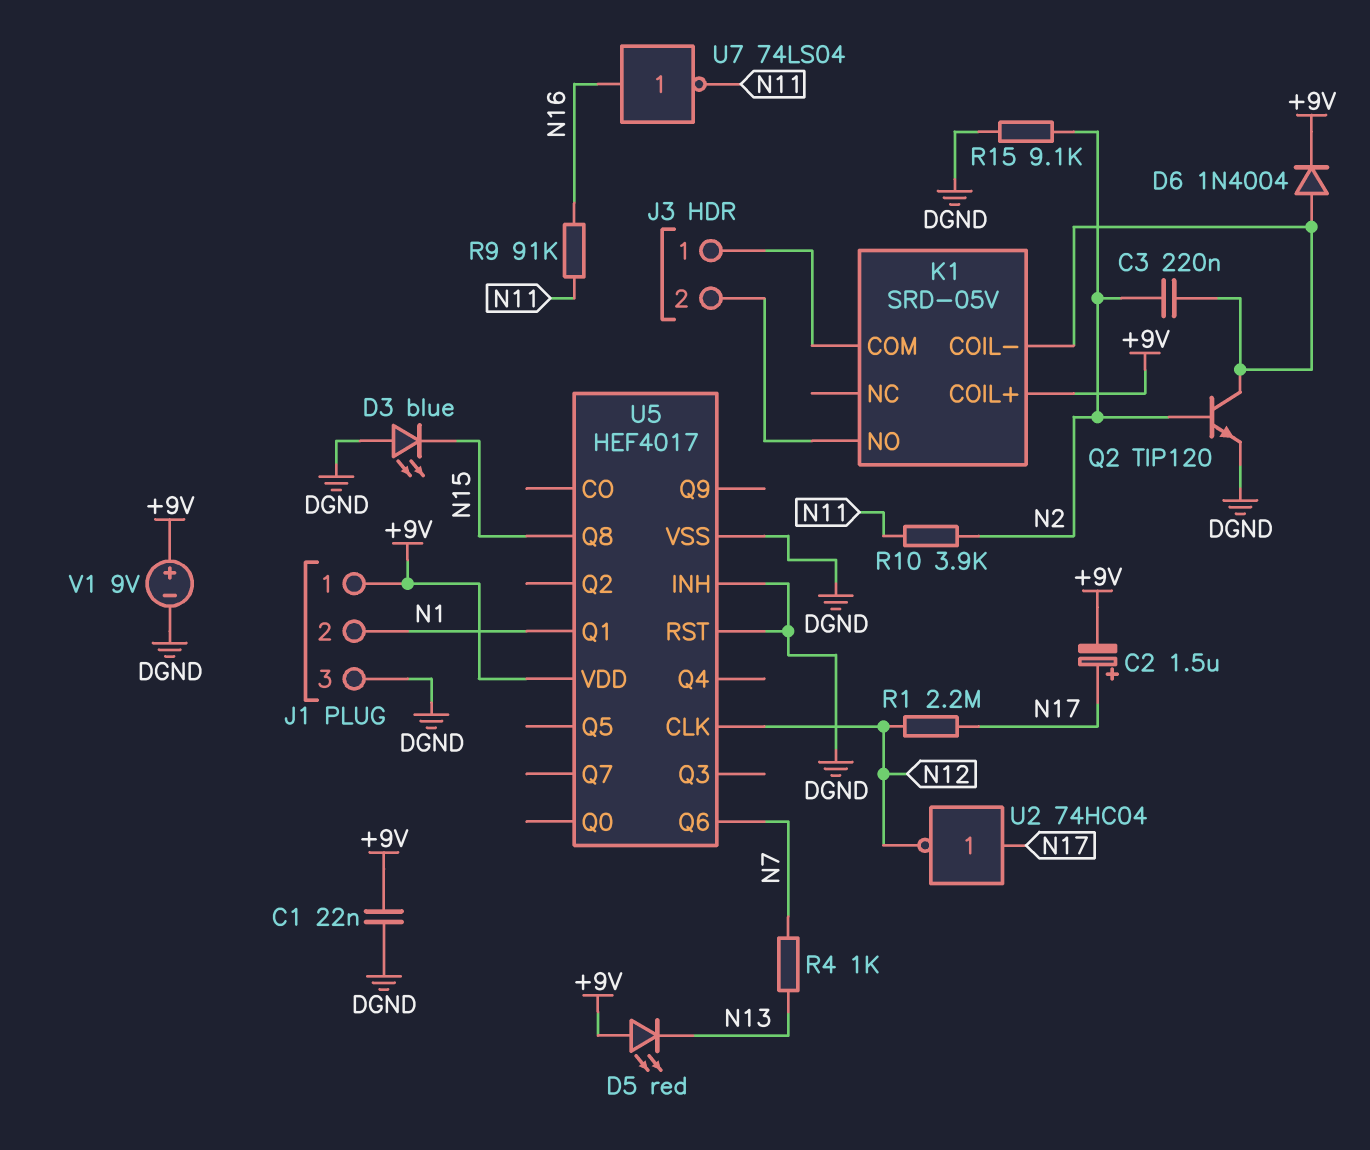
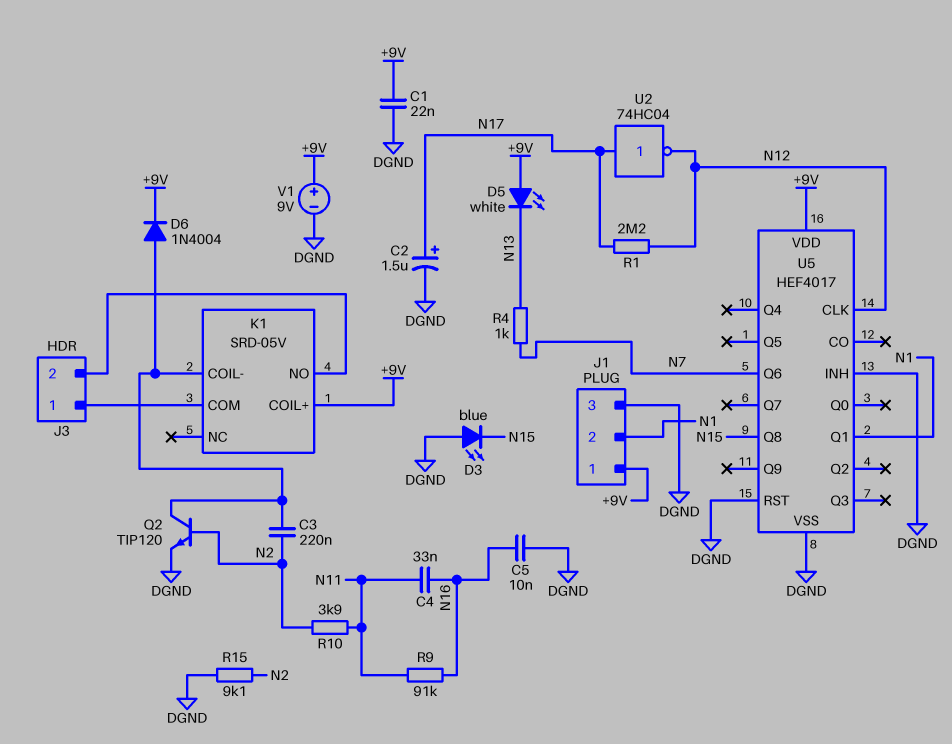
C2: 1.5uF (plus N17, minus +9V) -> 1.5uF (plus N17, minus DGND)
C4: none -> 33nF (N11, N16)
C5: none -> 10nF (DGND, N16)
D5: LED red (A +9V, K N13) -> LED white (A +9V, K N13)
U7: NOT 74LS04 (in N16, out N11) -> none

